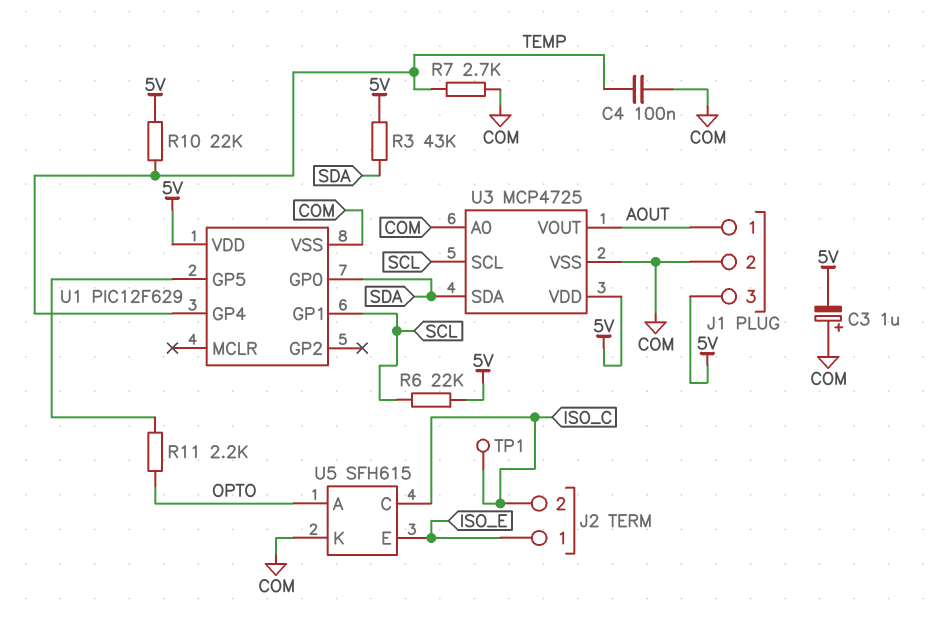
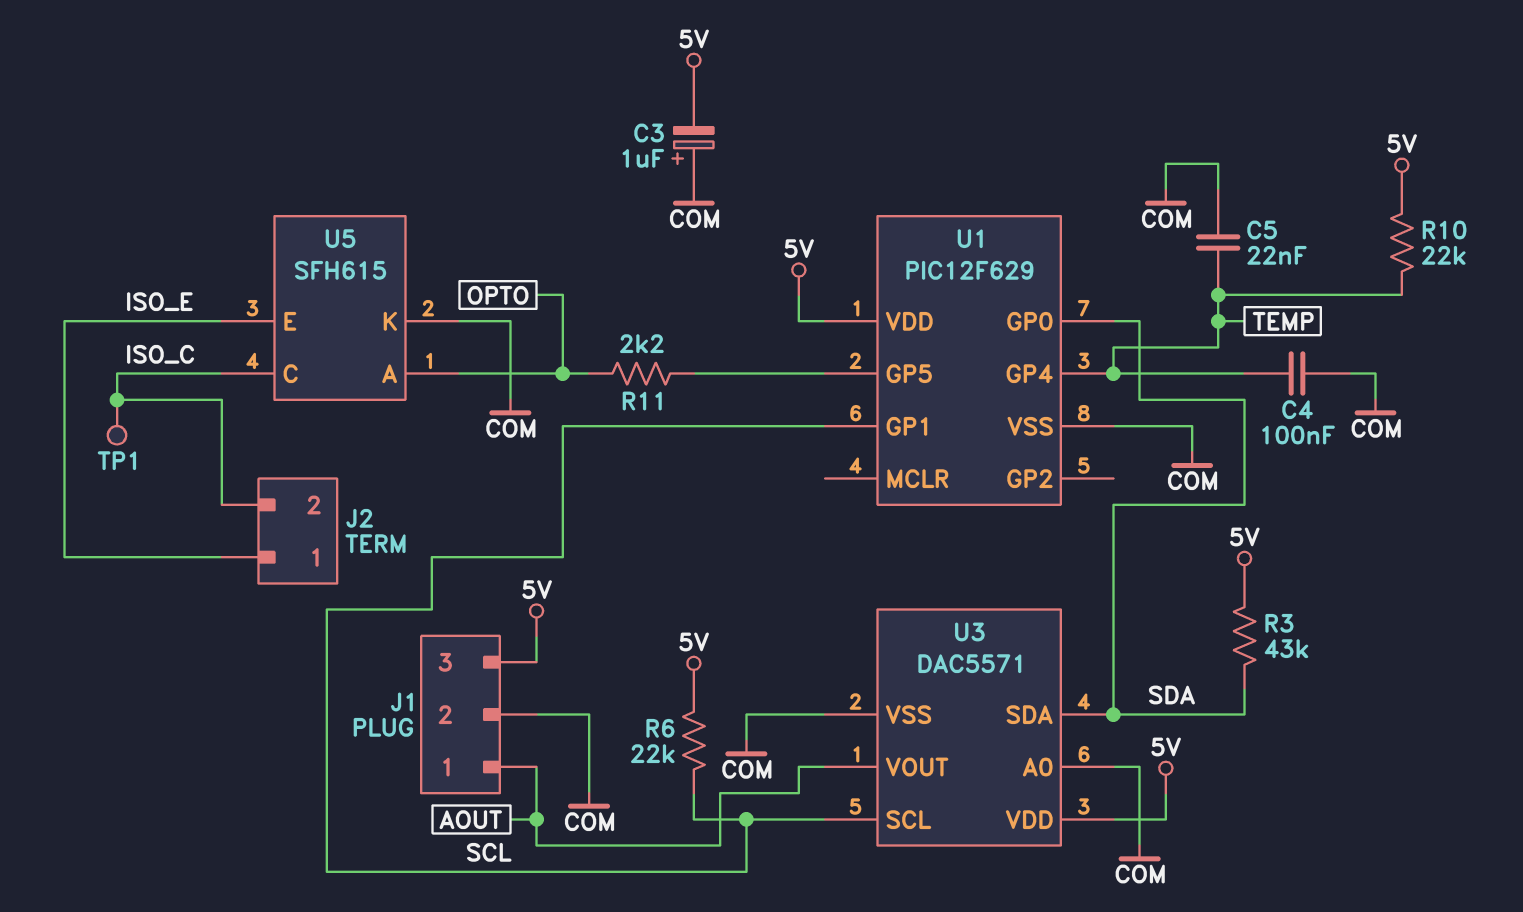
C5: none -> 22nF (COM, TEMP)
R7: 2.7k (COM, TEMP) -> none
U3: MCP4725 -> DAC5571

